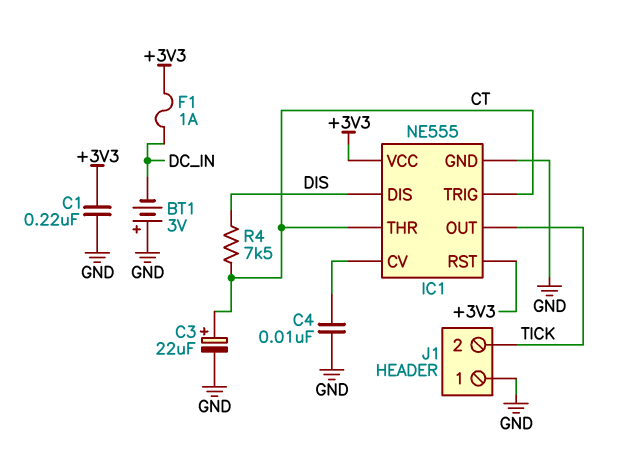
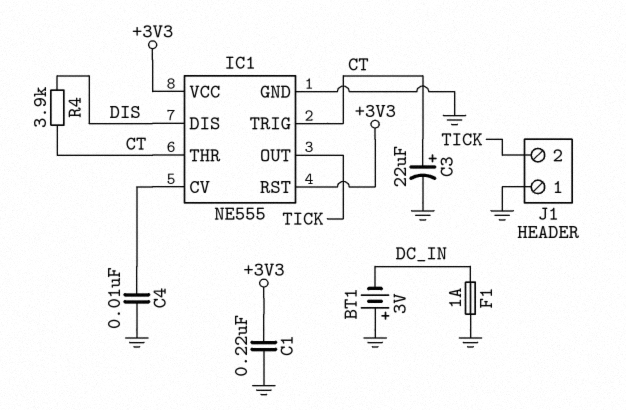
F1: 1A (+3V3, DC_IN) -> 1A (DC_IN, GND)
R4: 7.5k (CT, DIS) -> 3.9k (CT, DIS)

